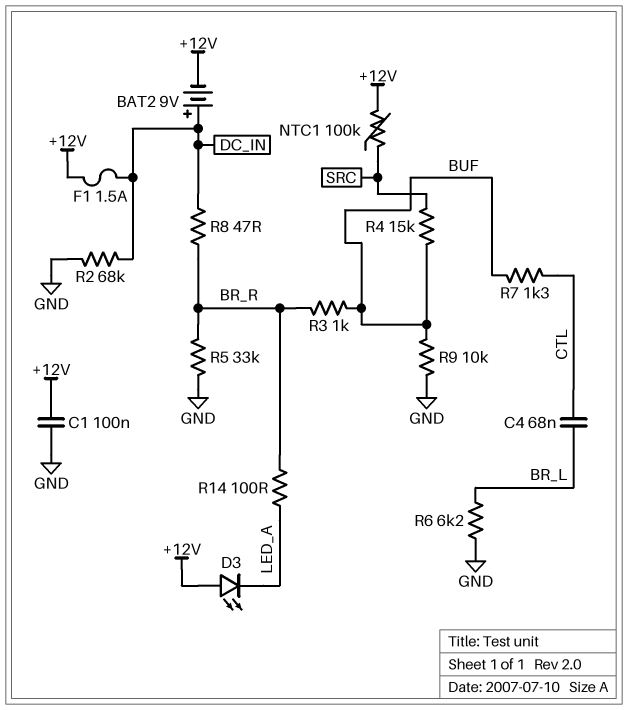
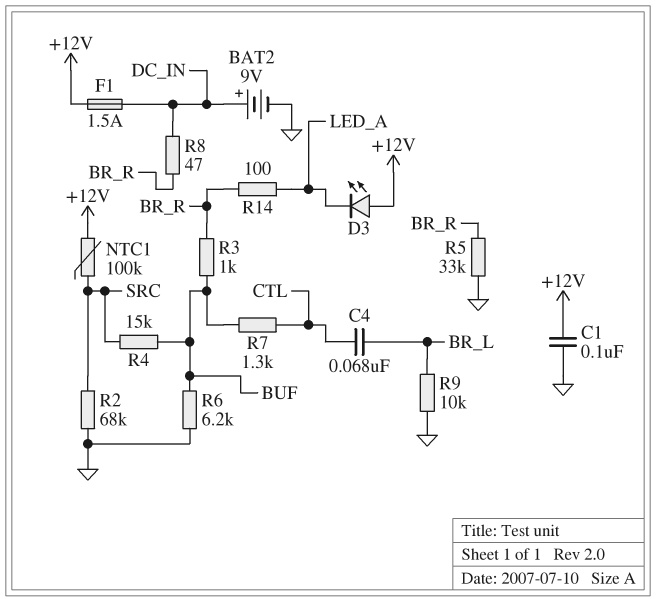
BAT2: 9V (plus DC_IN, minus +12V) -> 9V (plus DC_IN, minus GND)
R2: 68k (DC_IN, GND) -> 68k (GND, SRC)
R6: 6.2k (BR_L, GND) -> 6.2k (BUF, GND)
R9: 10k (BUF, GND) -> 10k (BR_L, GND)

